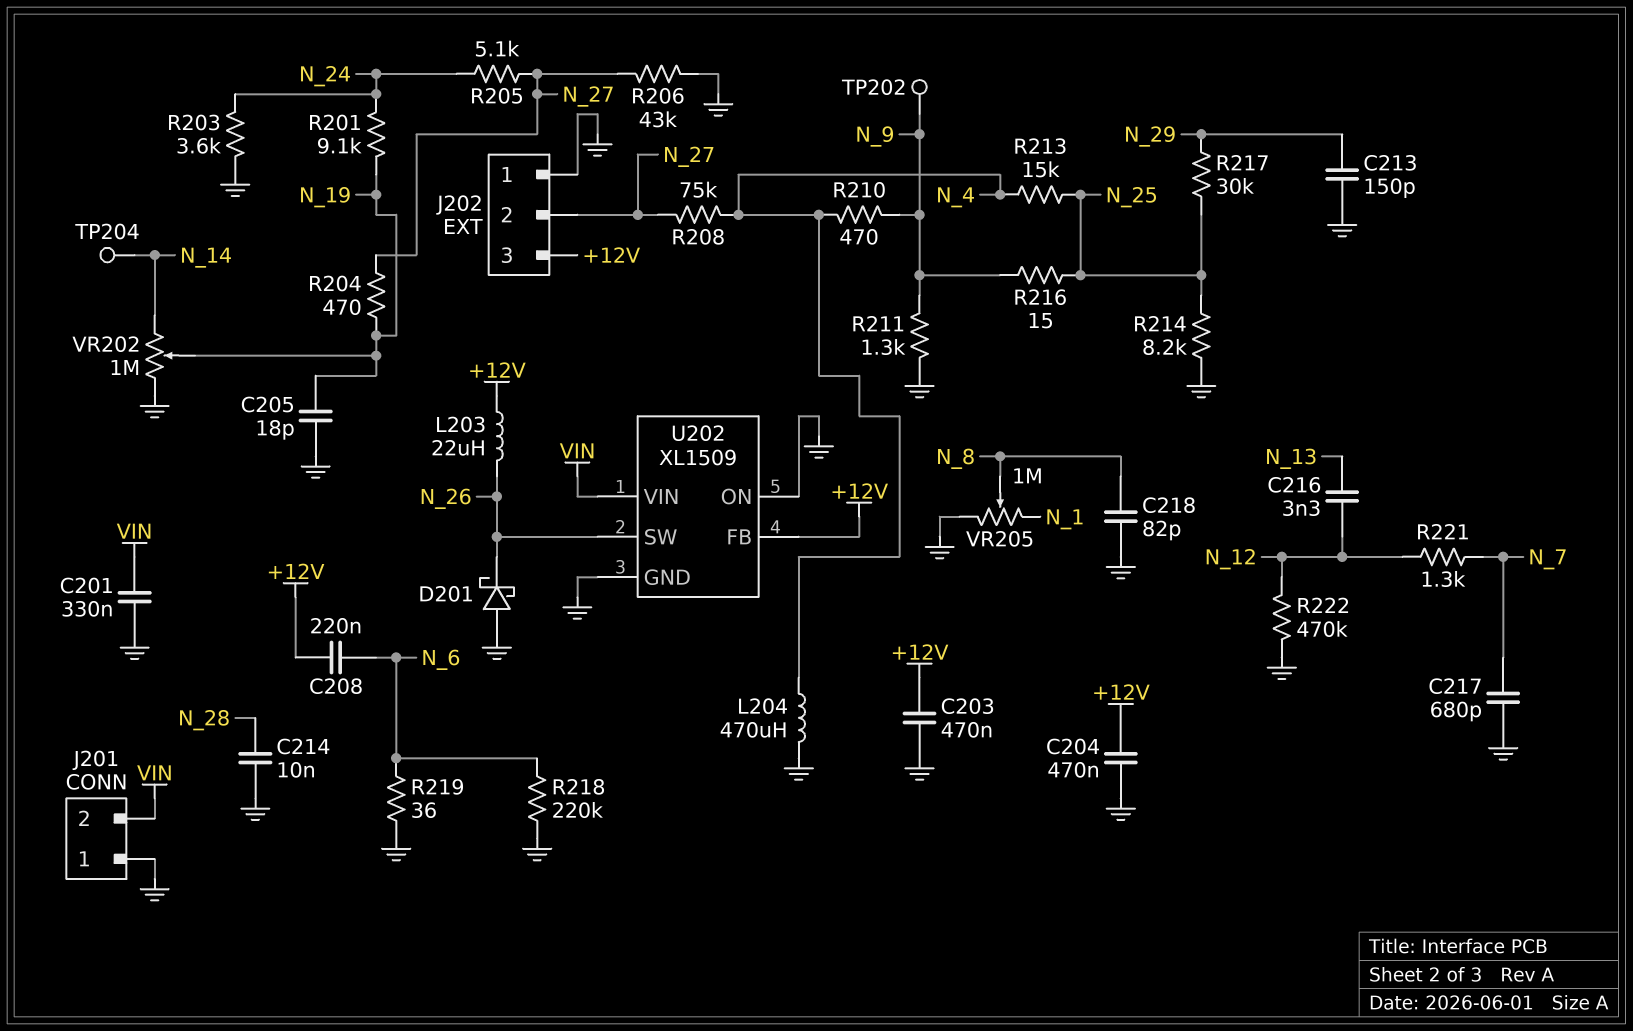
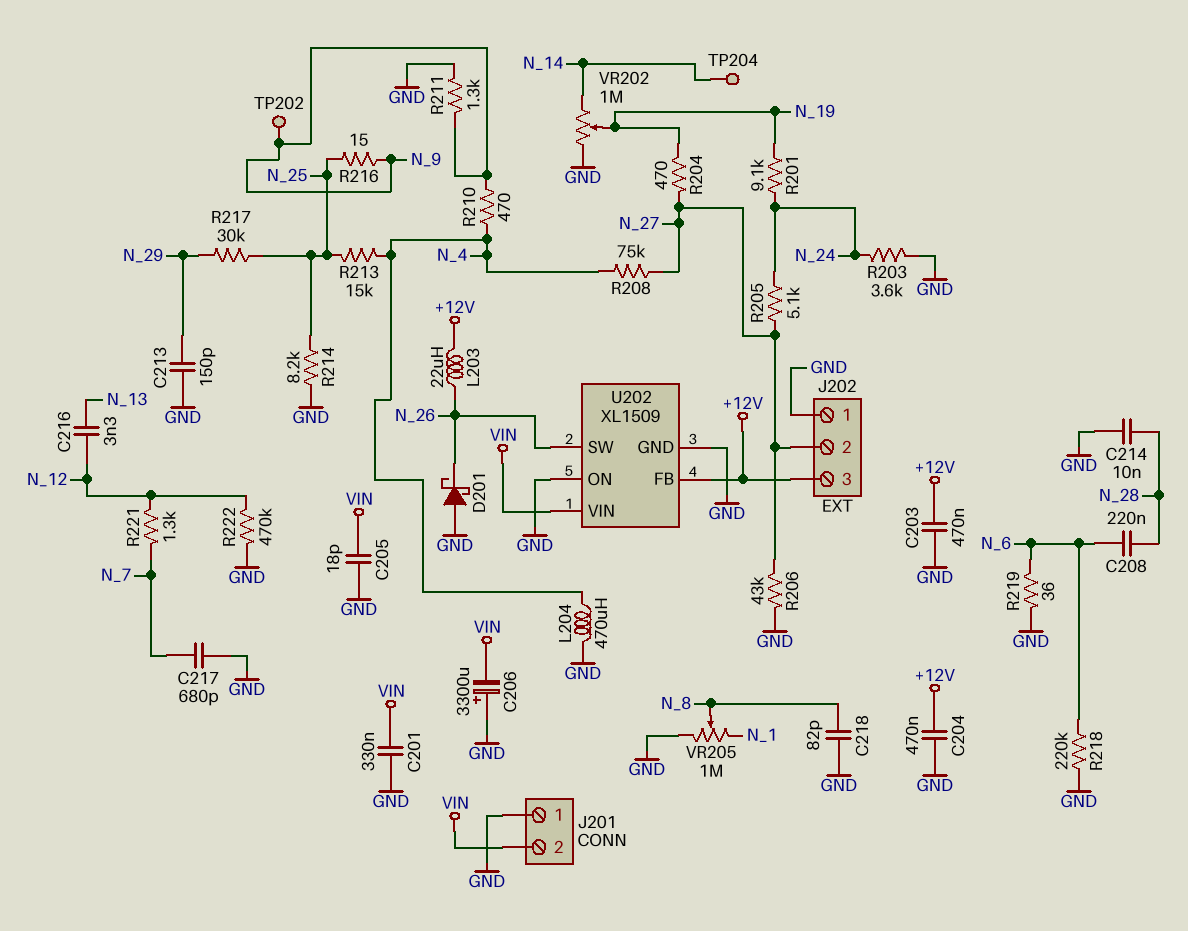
C205: 18pF (GND, N_19) -> 18pF (GND, VIN)
C206: none -> 3300uF (plus GND, minus VIN)
C208: 220nF (+12V, N_6) -> 220nF (N_6, N_28)

